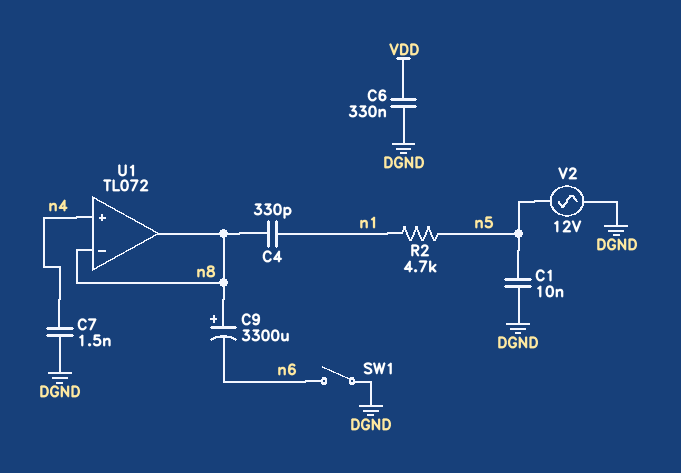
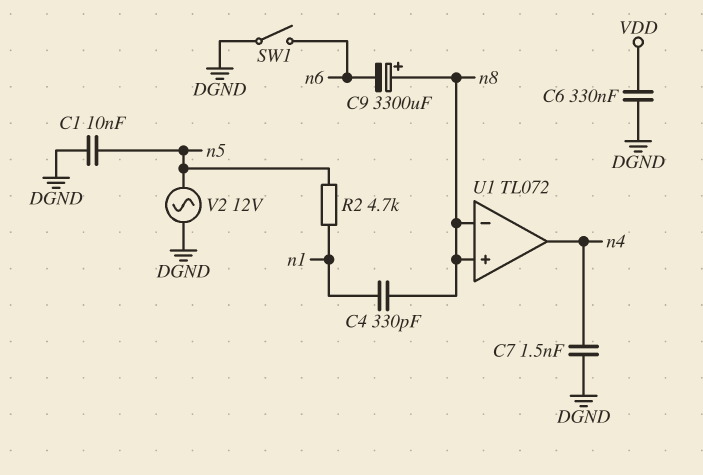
U1 pin in+: n4 -> n8
U1 pin out: n8 -> n4

